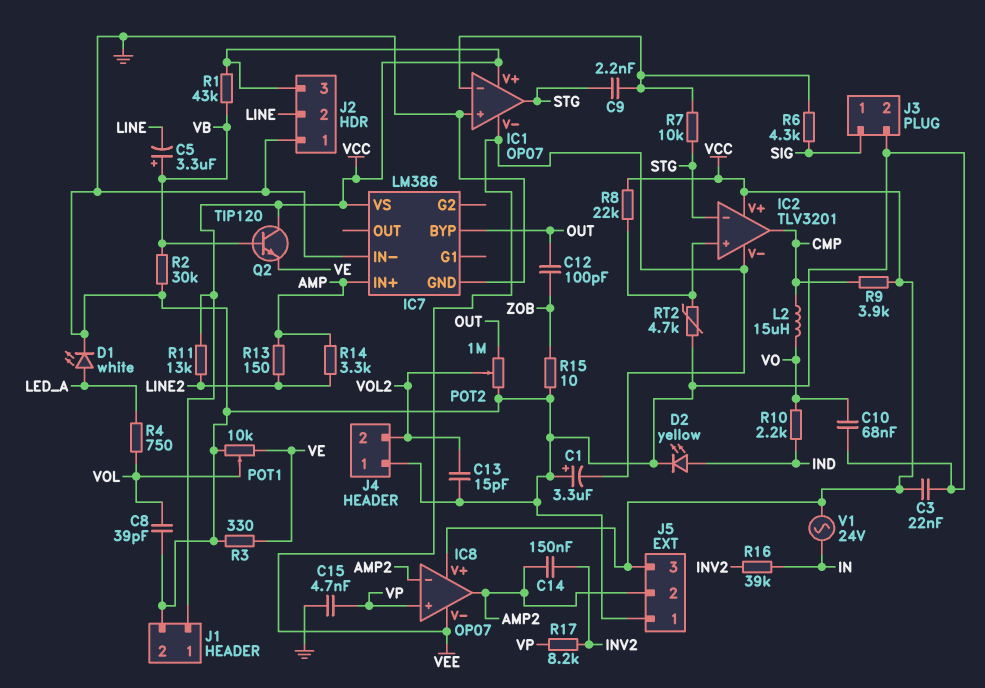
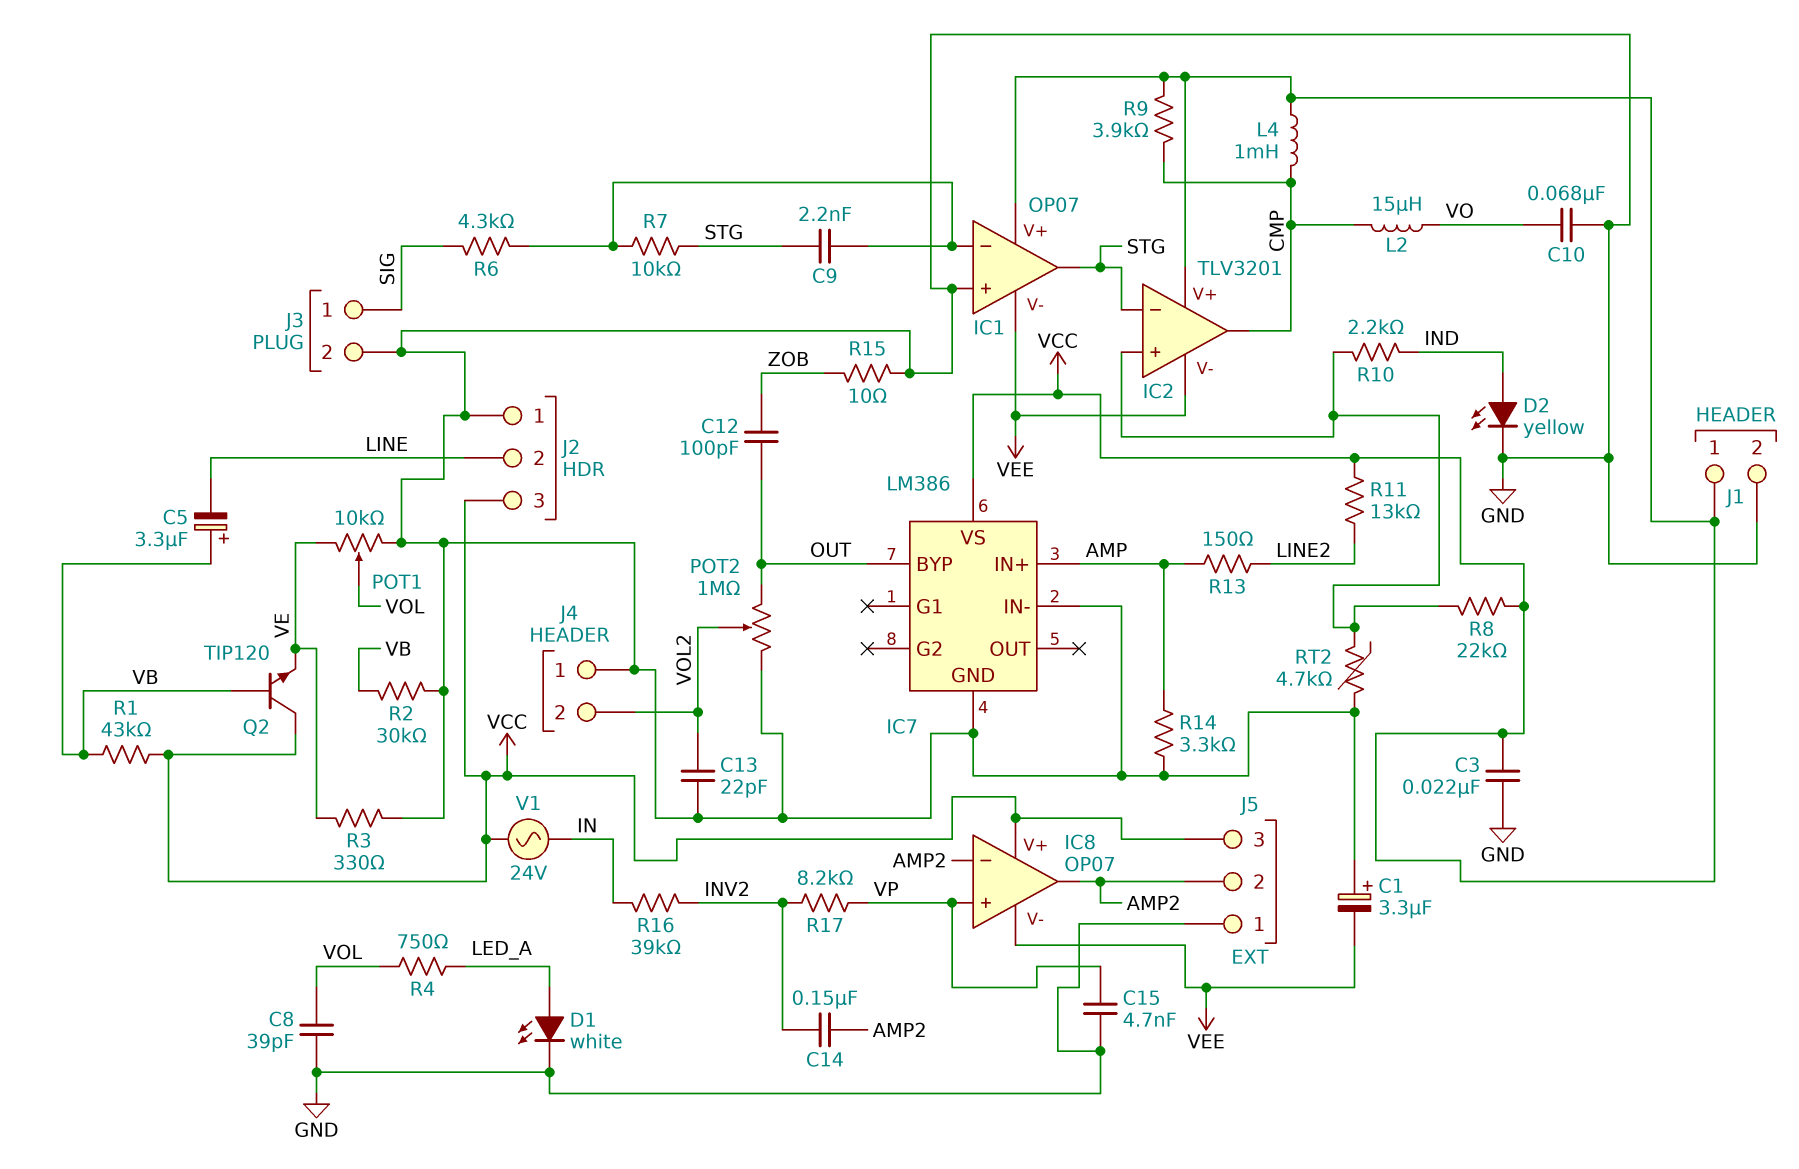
C13: 15pF (GND, VOL2) -> 22pF (GND, VOL2)
L4: none -> 1mH (CMP, VCC)
R10: 2.2k (IND, VO) -> 2.2k (IC2/in+, IND)
R14: 3.3k (AMP, LINE2) -> 3.3k (AMP, GND)

